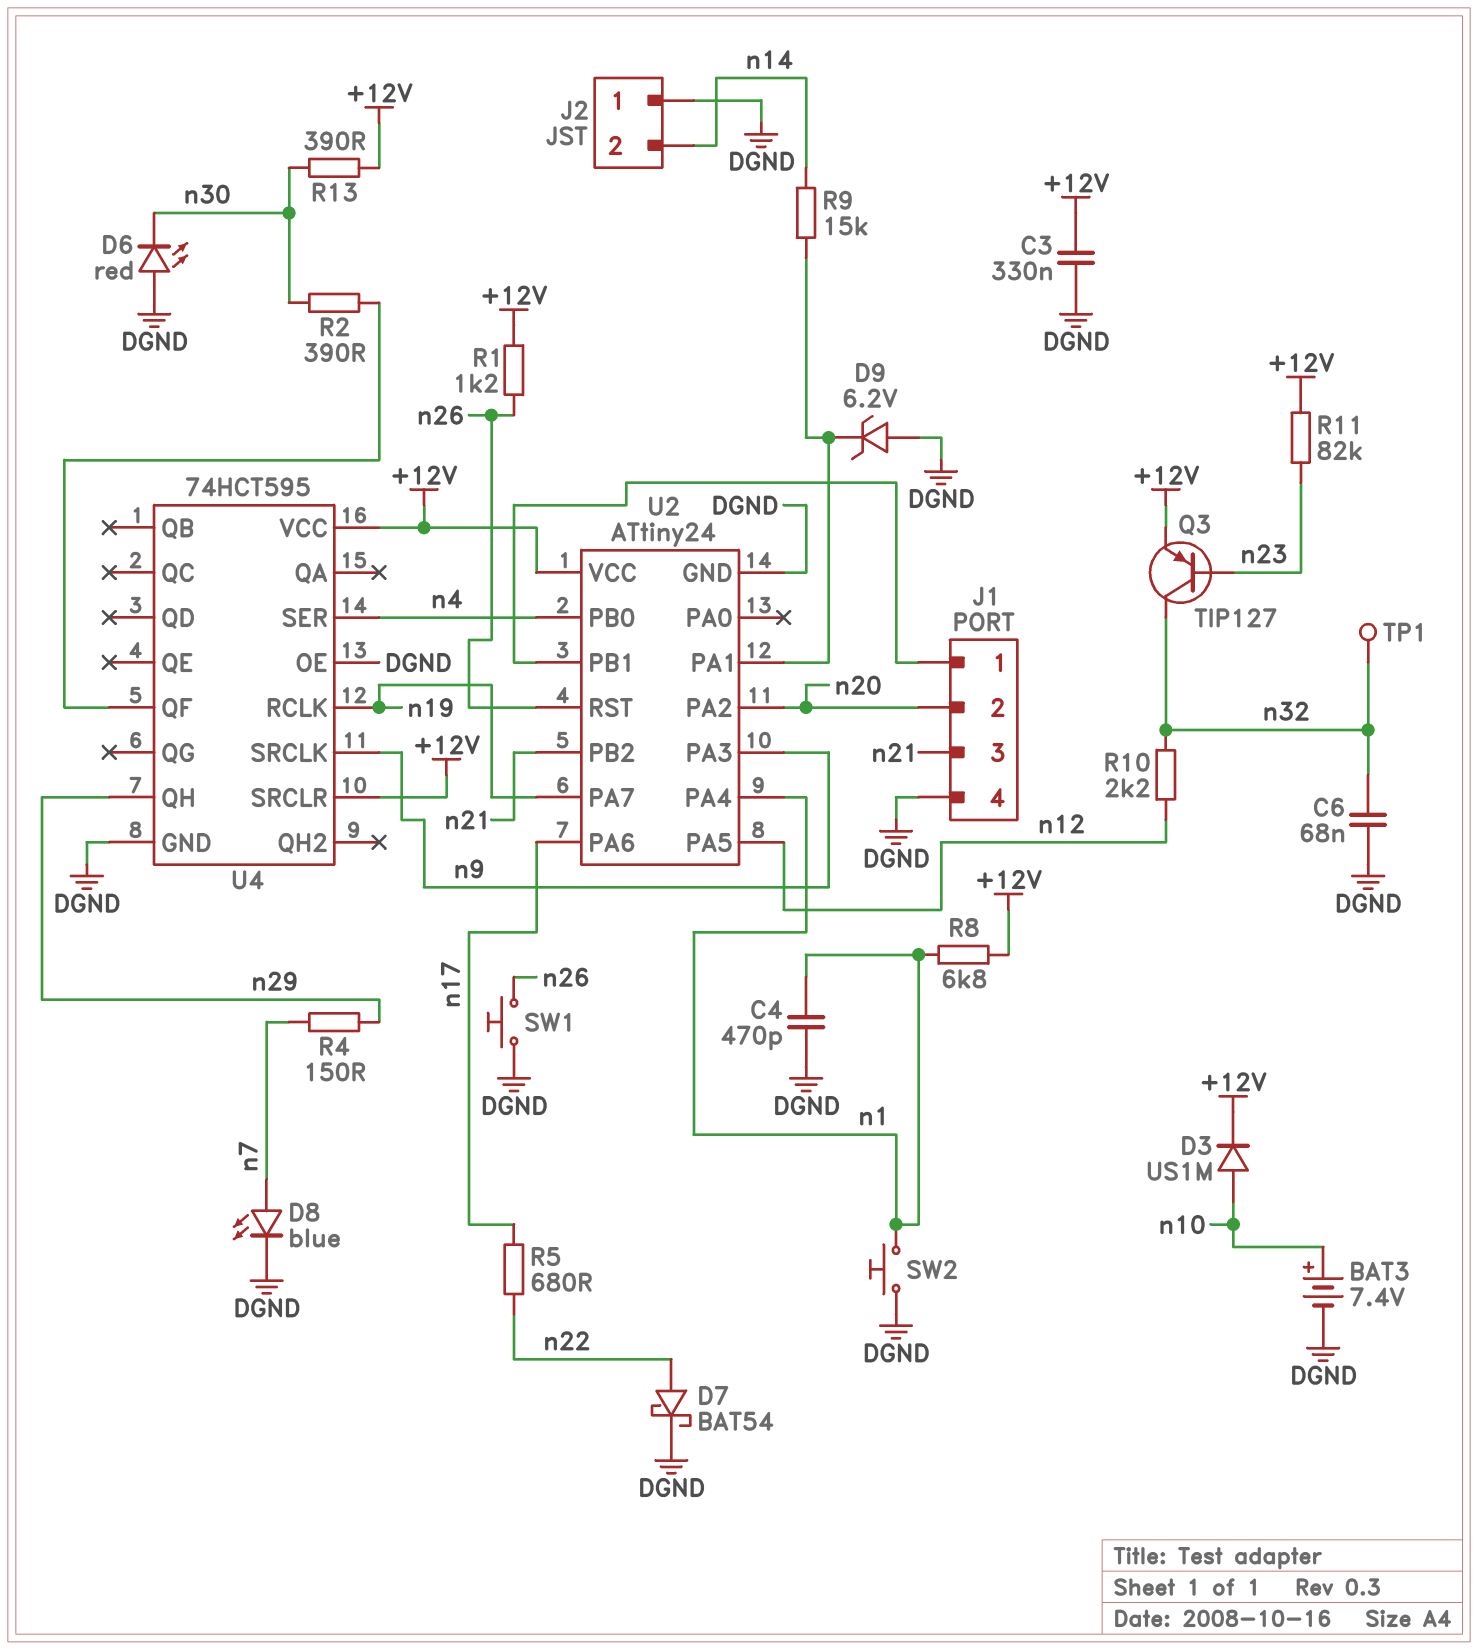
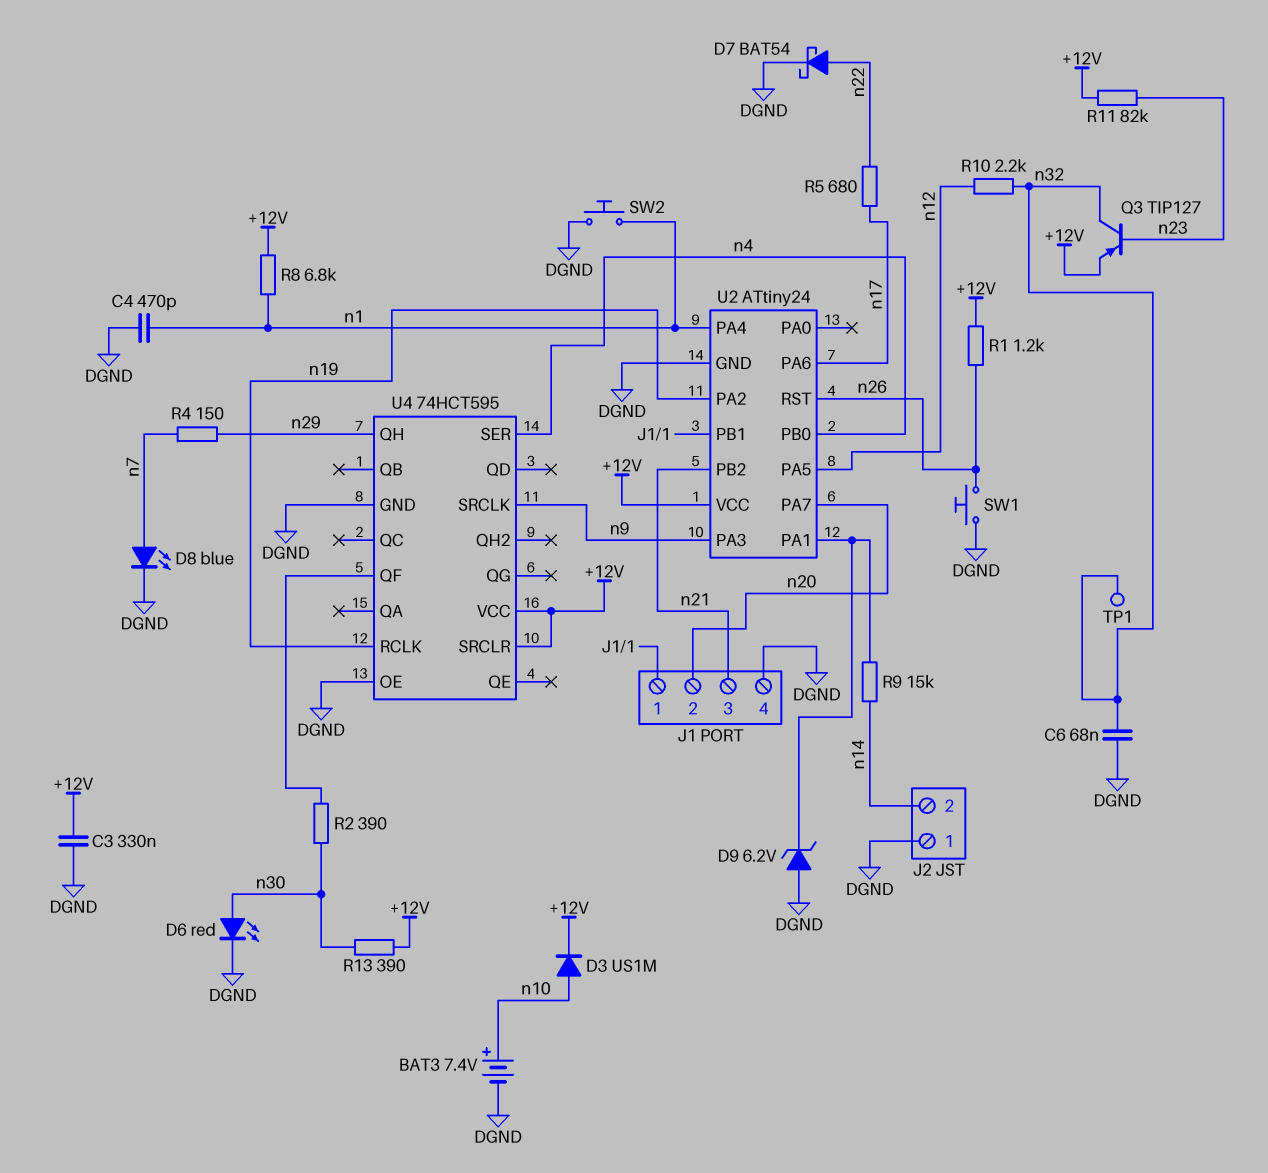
D6: LED red (A DGND, K n30) -> LED red (A n30, K DGND)
U2 pin PA2: n20 -> n19
U2 pin PA7: n19 -> n20

